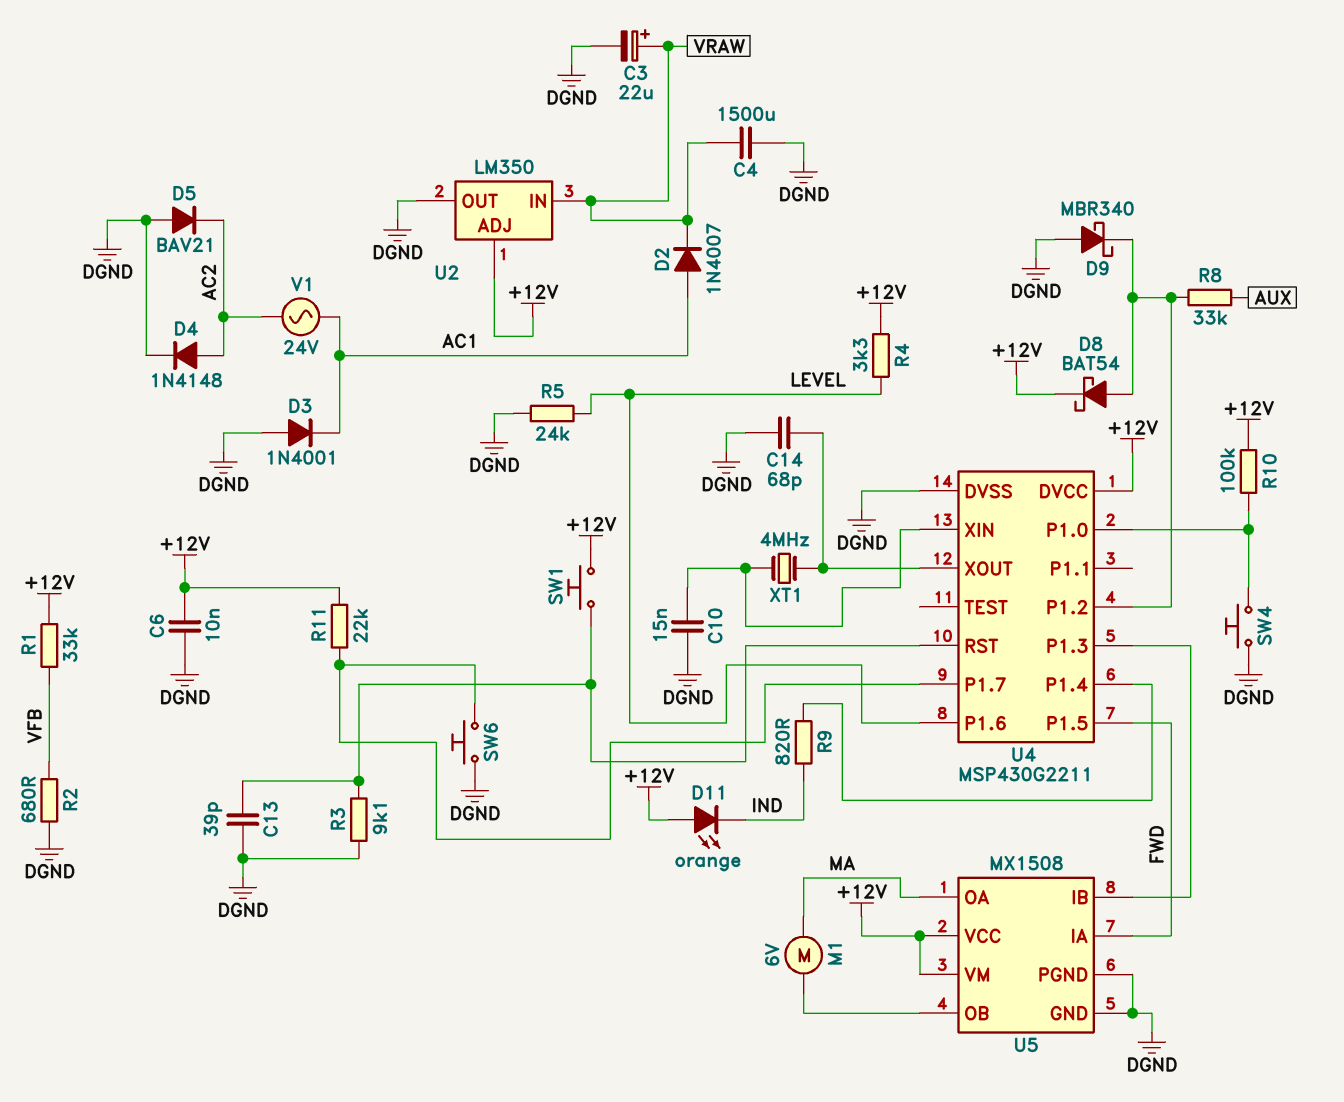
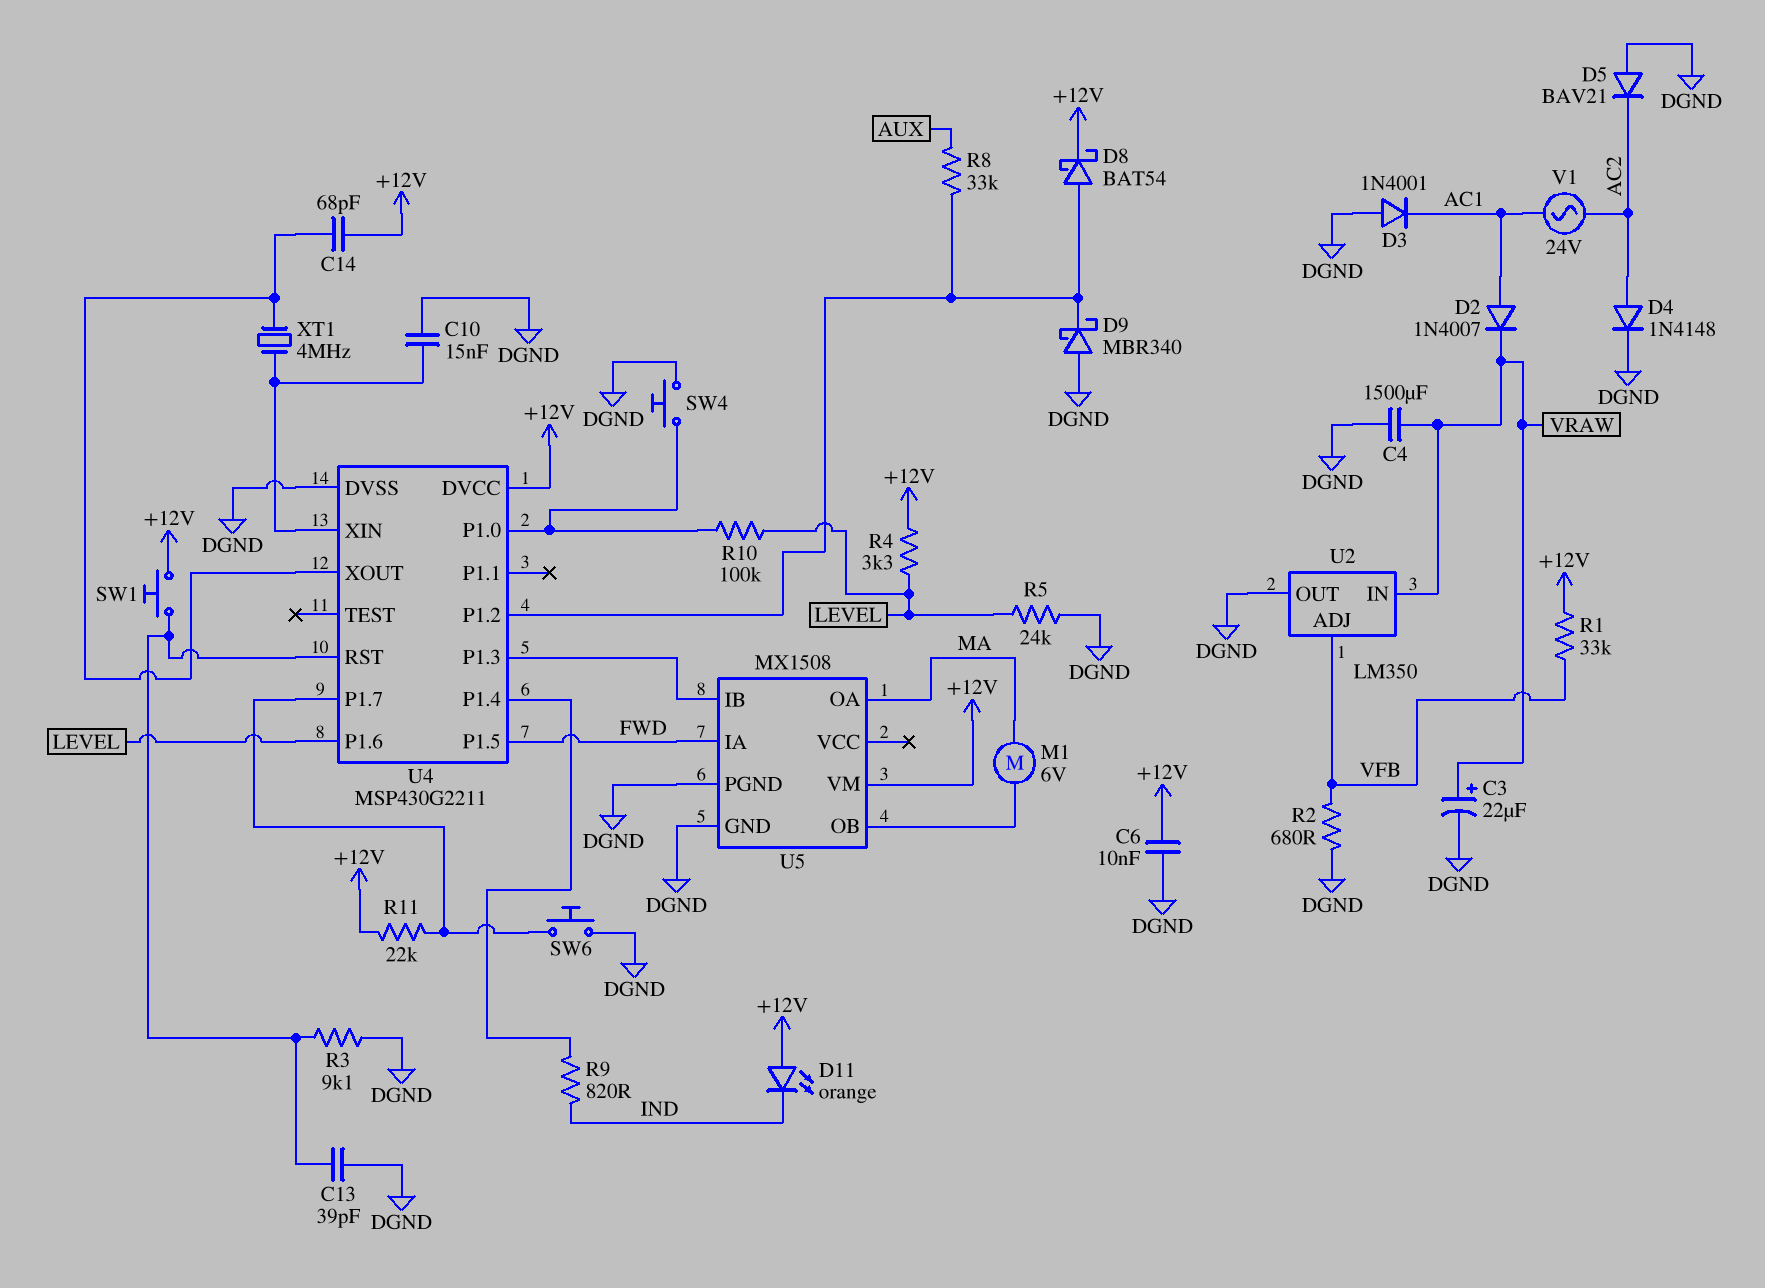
C14: 68pF (DGND, U4/XOUT) -> 68pF (+12V, U4/XOUT)
R10: 100k (+12V, U4/P1.0) -> 100k (LEVEL, U4/P1.0)
U2 pin ADJ: +12V -> VFB
U5 pin VCC: +12V -> none

